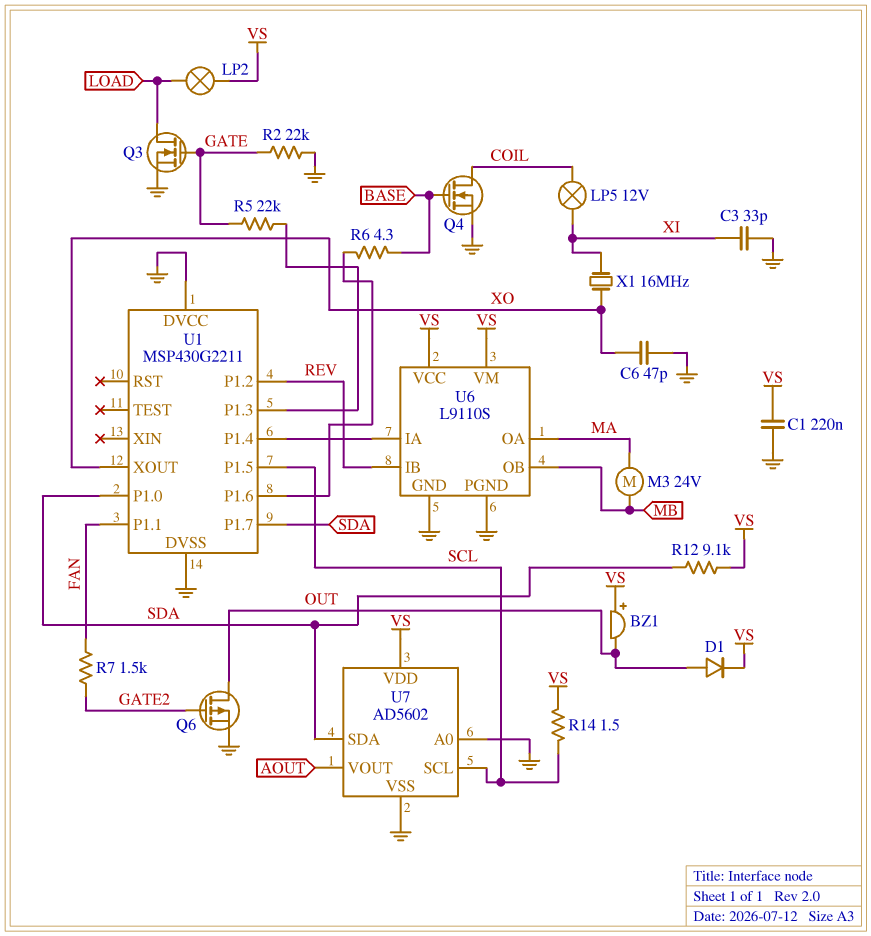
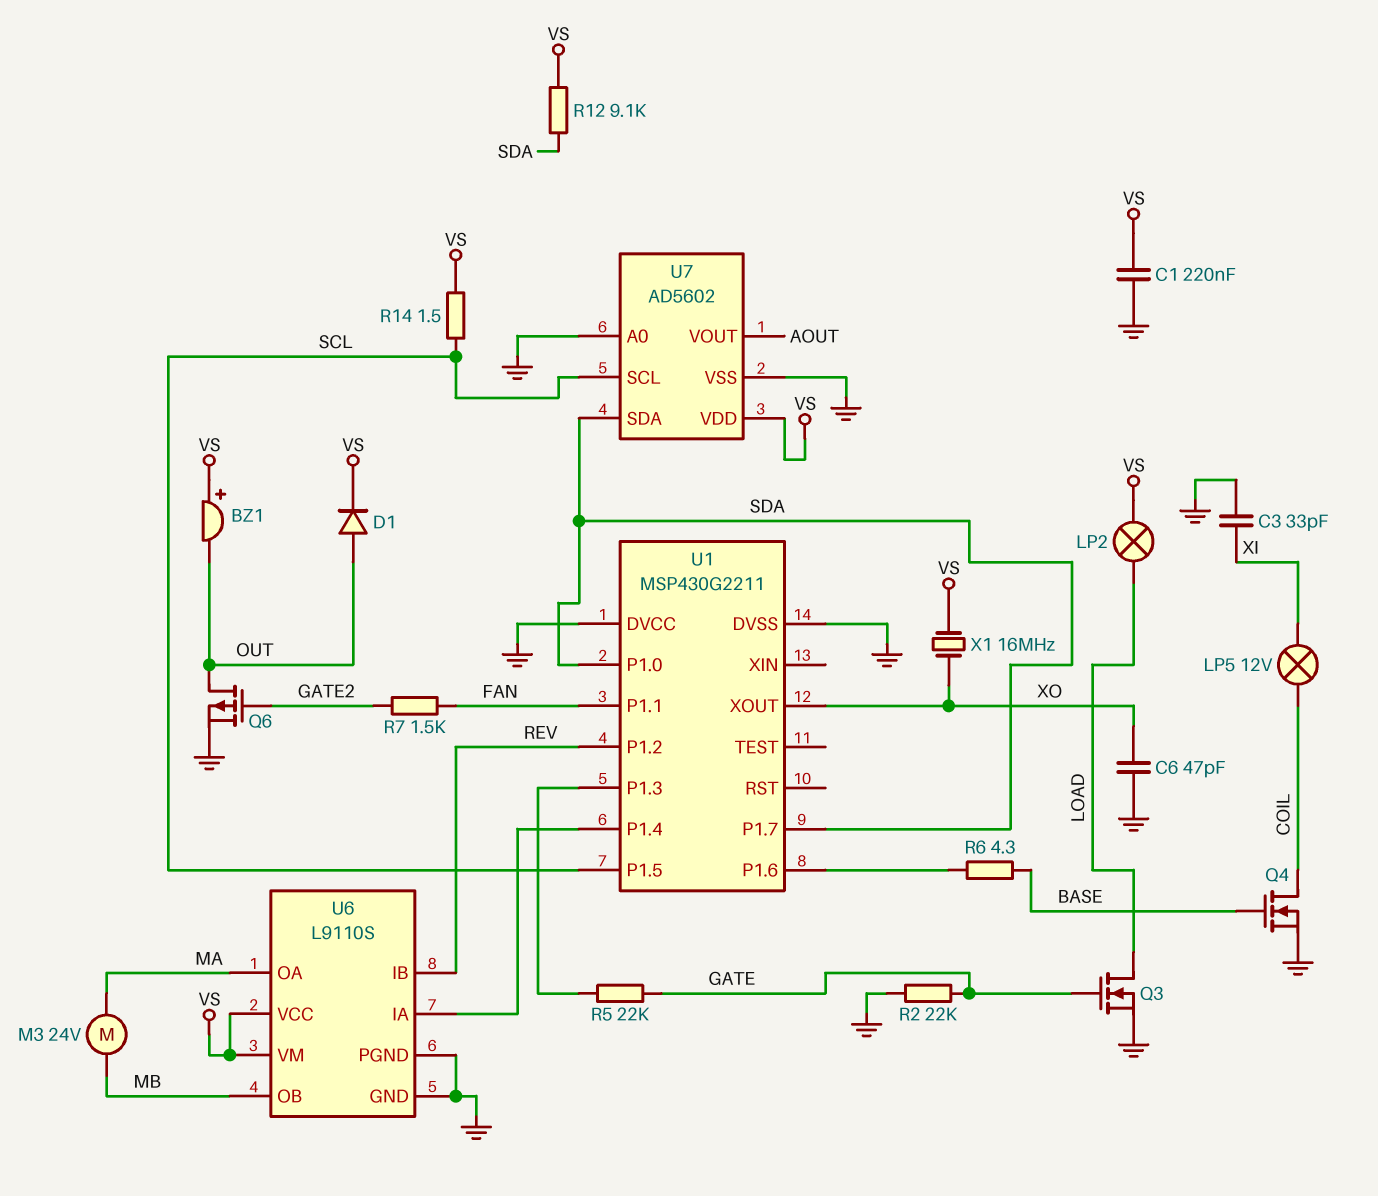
X1: 16MHz (XI, XO) -> 16MHz (VS, XO)

